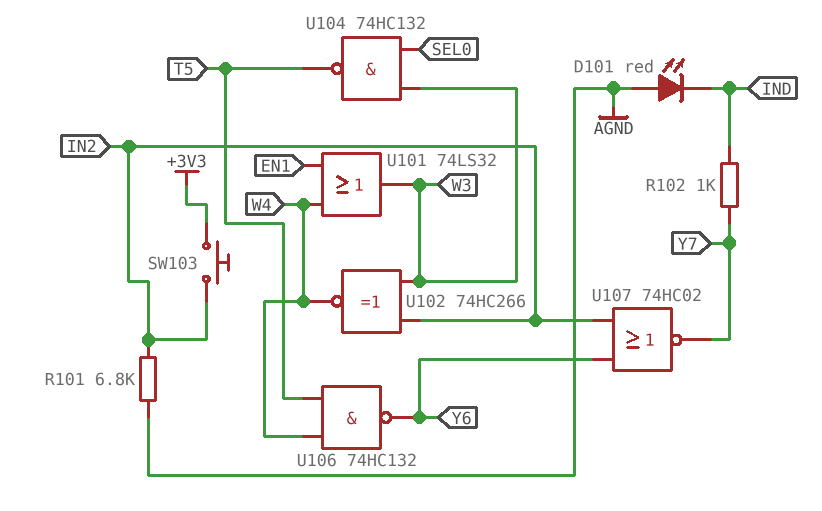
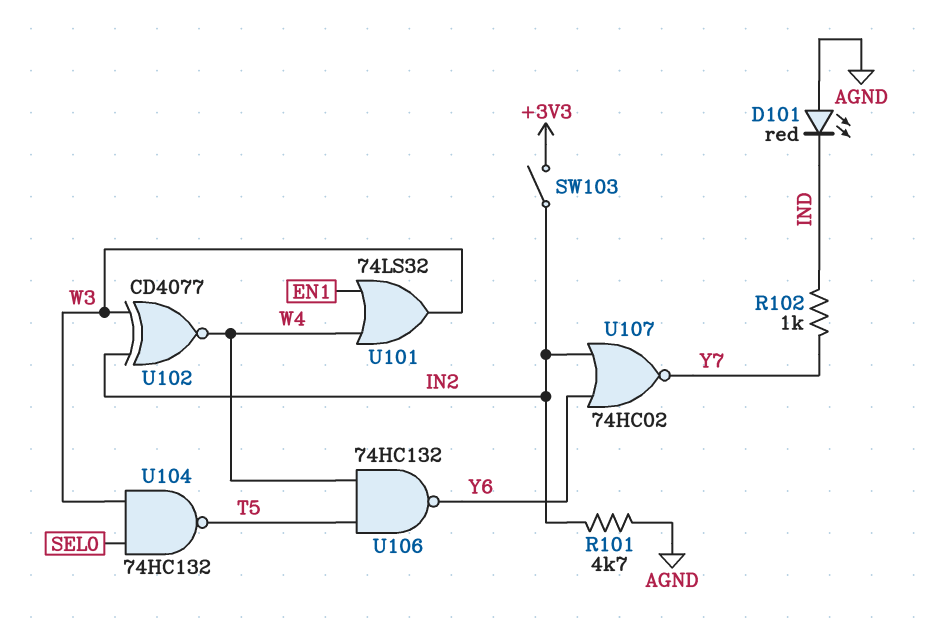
R101: 6.8k (AGND, IN2) -> 4.7k (AGND, IN2)
SW103: button (+3V3, IN2) -> switch (+3V3, IN2)
U102: XNOR 74HC266 (in IN2, in W3, out W4) -> XNOR CD4077 (in IN2, in W3, out W4)

